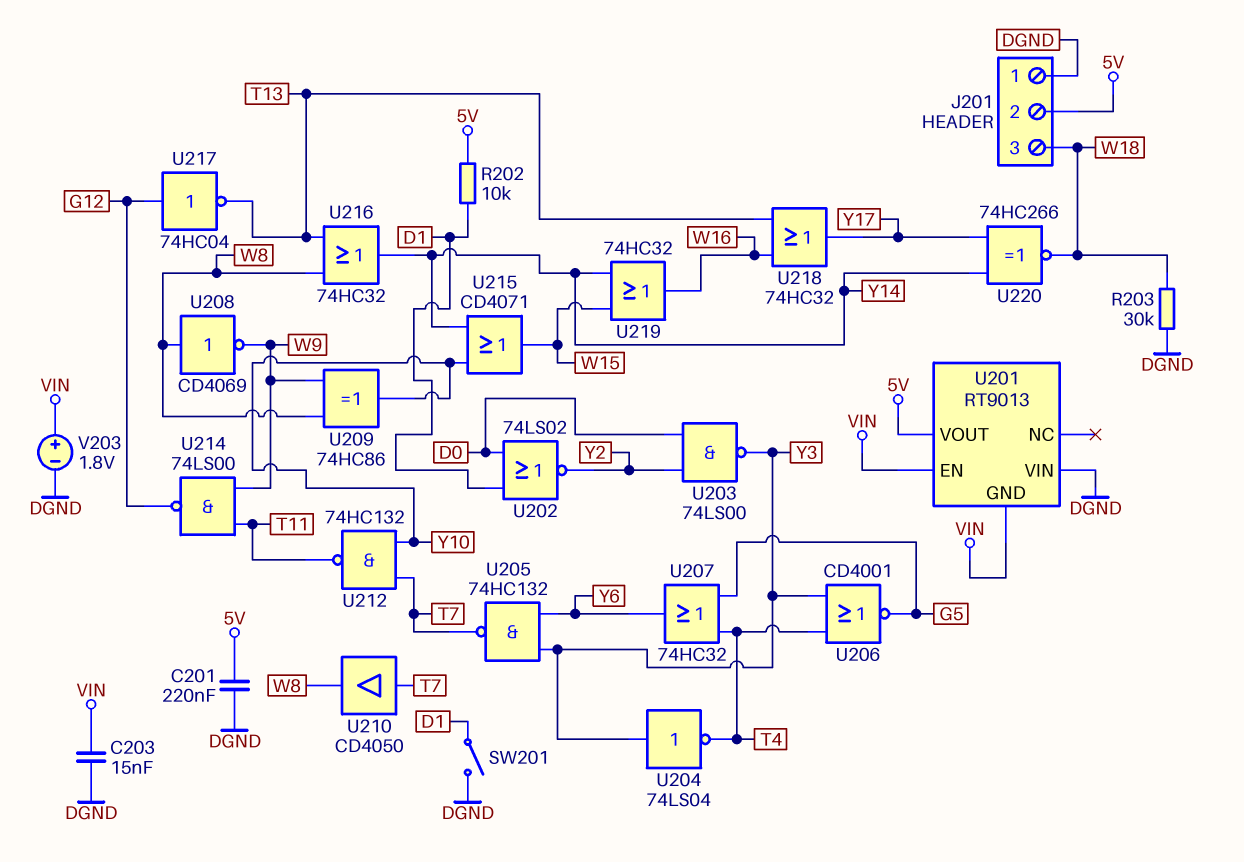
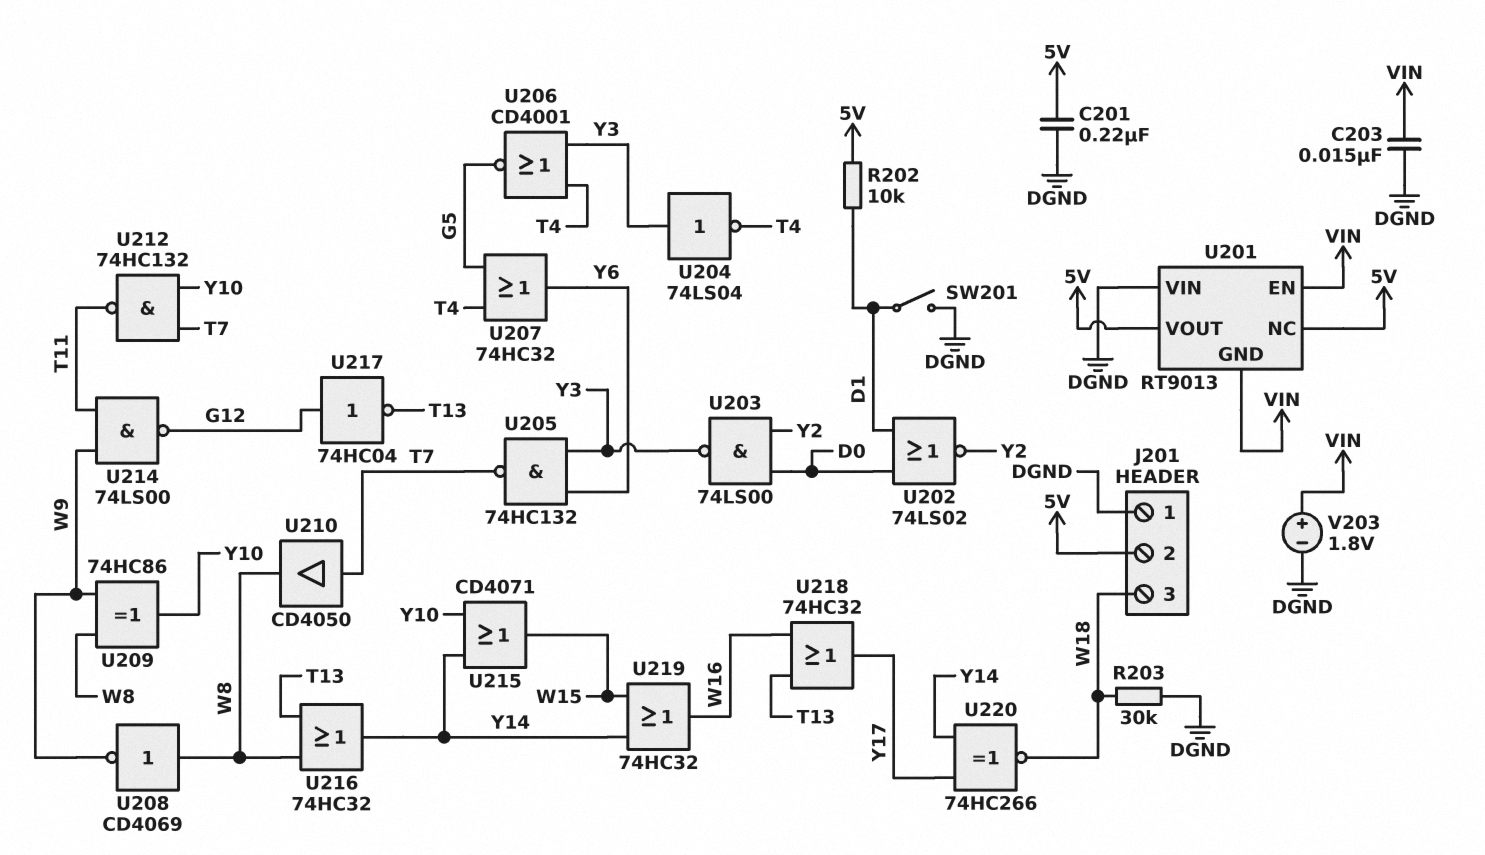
U201 pin NC: none -> 5V

